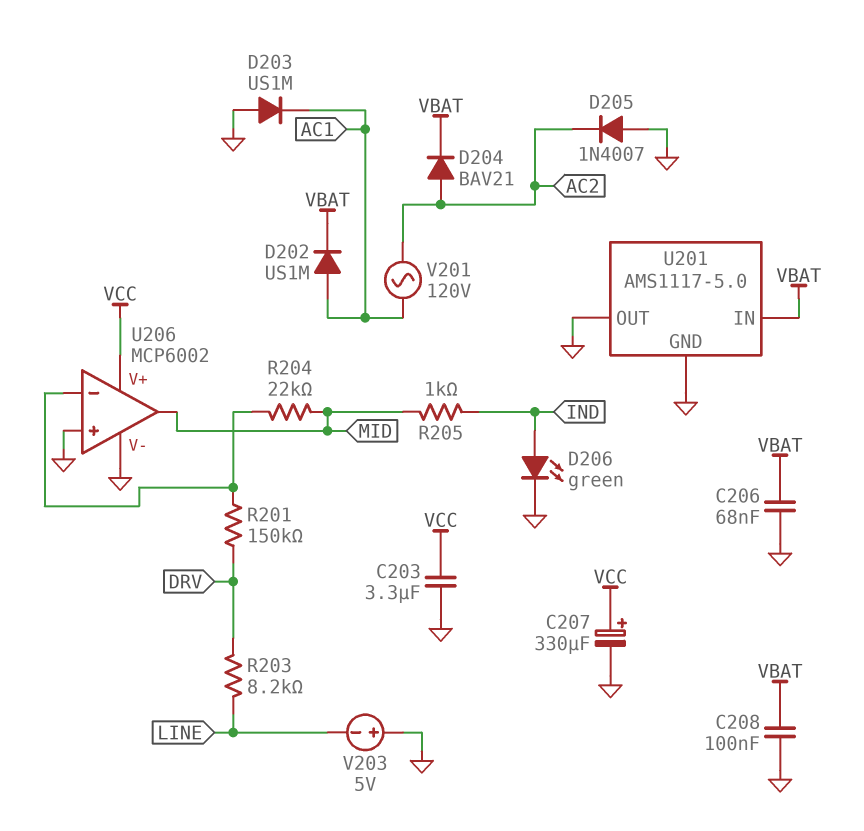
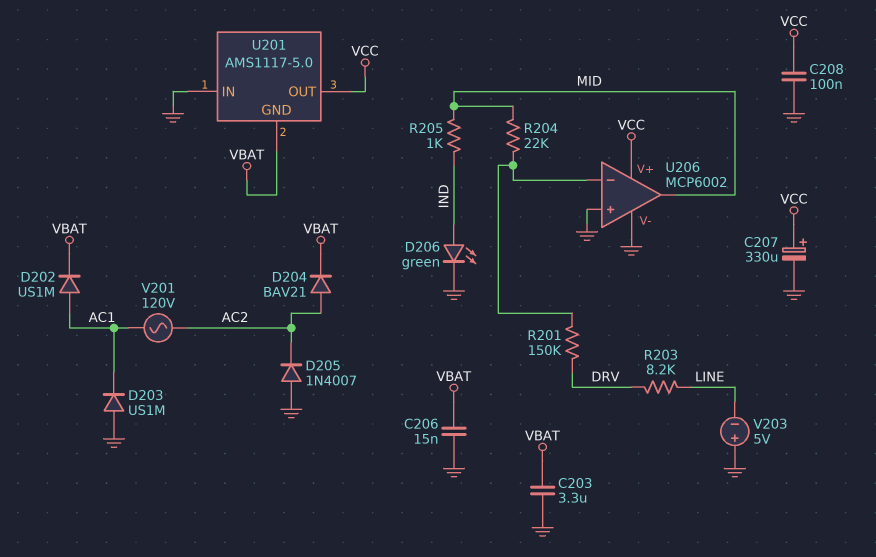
C203: 3.3uF (GND, VCC) -> 3.3uF (GND, VBAT)
C206: 68nF (GND, VBAT) -> 15nF (GND, VBAT)
C208: 100nF (GND, VBAT) -> 100nF (GND, VCC)
U201 pin GND: GND -> VBAT
U201 pin IN: VBAT -> GND
U201 pin OUT: GND -> VCC

